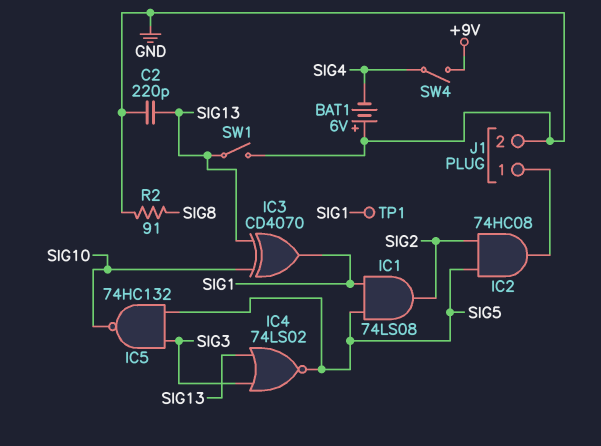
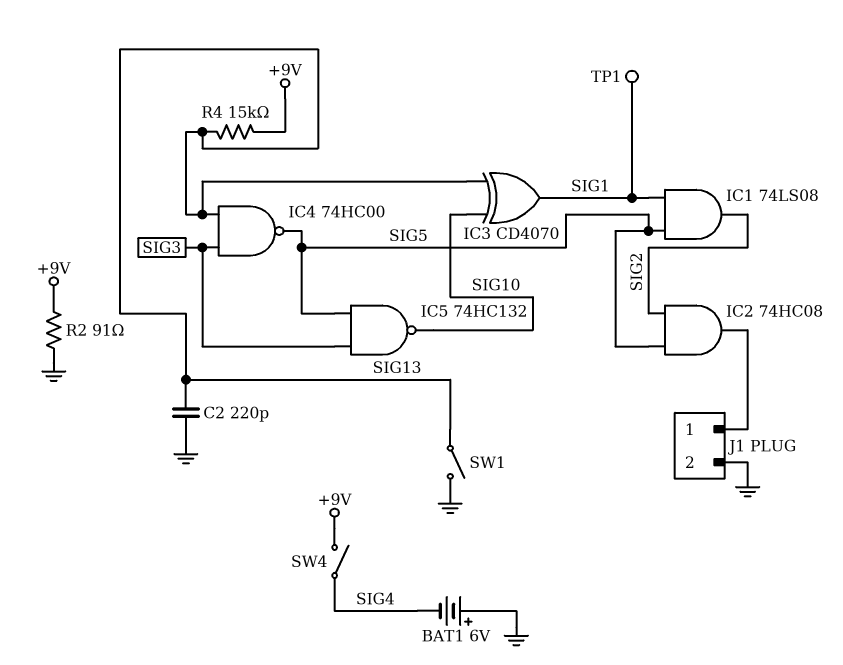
IC4: NOR 74LS02 (in SIG3, in SIG13, out SIG5) -> NAND 74HC00 (in SIG3, in SIG13, out SIG5)
R2: 91 (GND, SIG8) -> 91 (+9V, GND)
R4: none -> 15k (+9V, SIG13)

